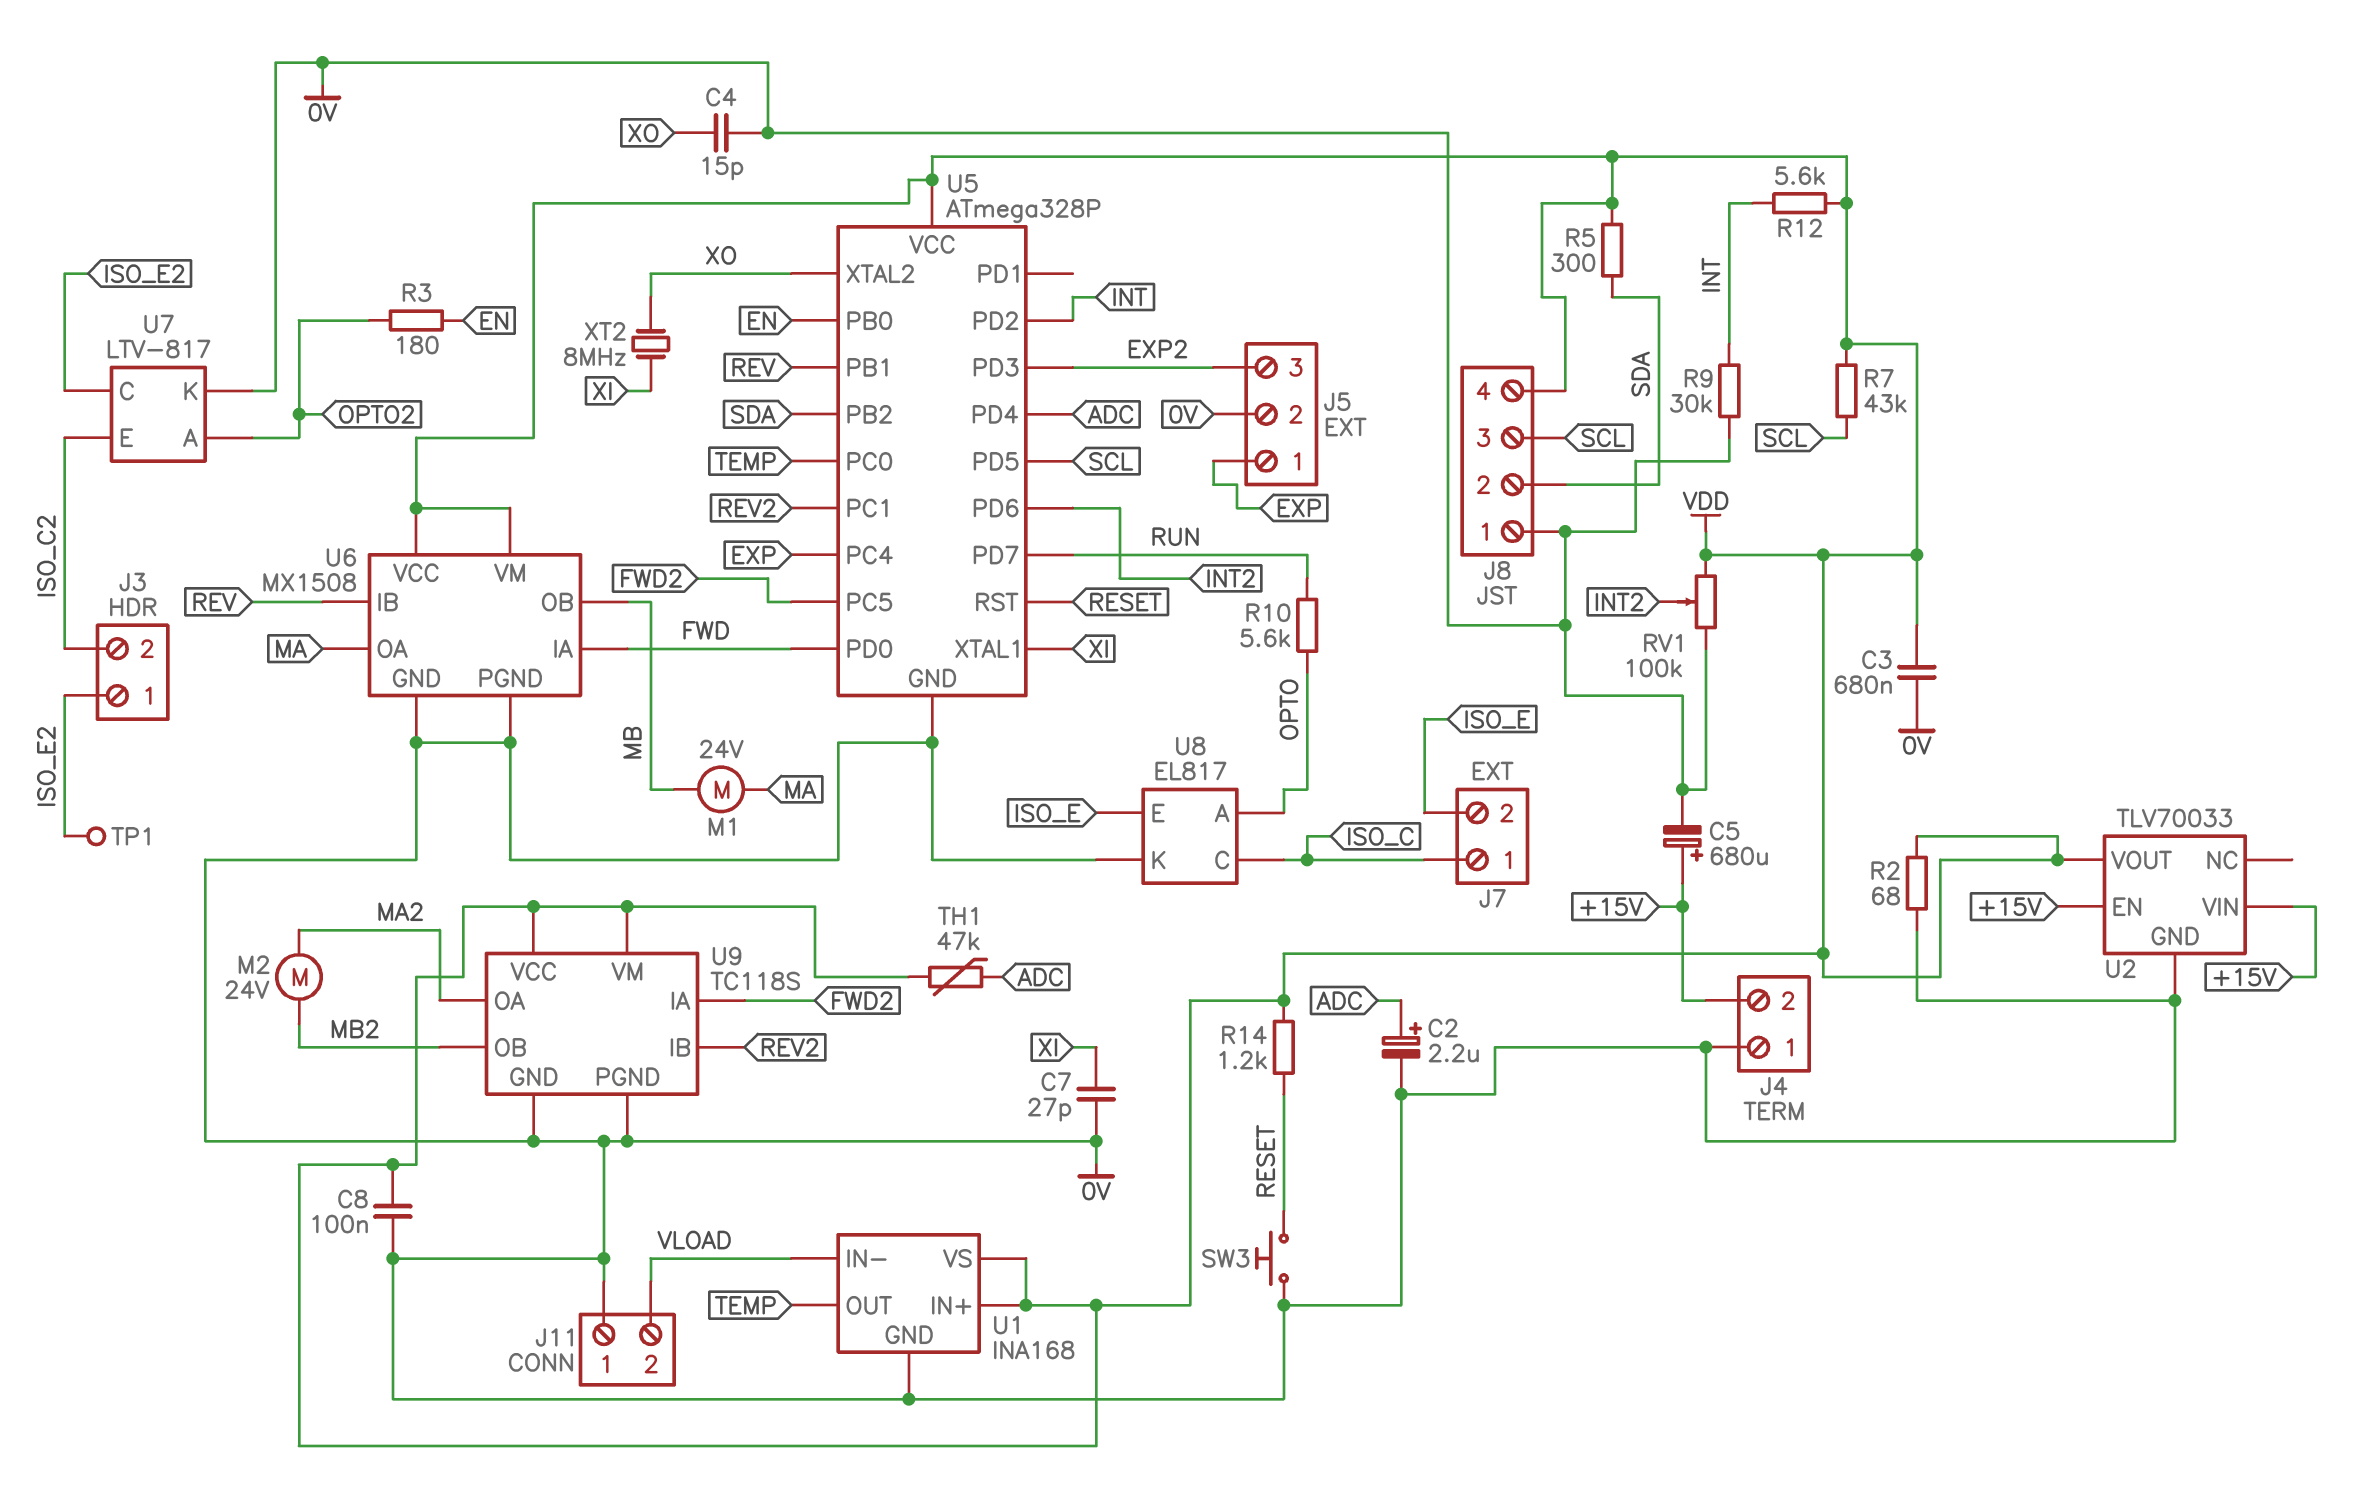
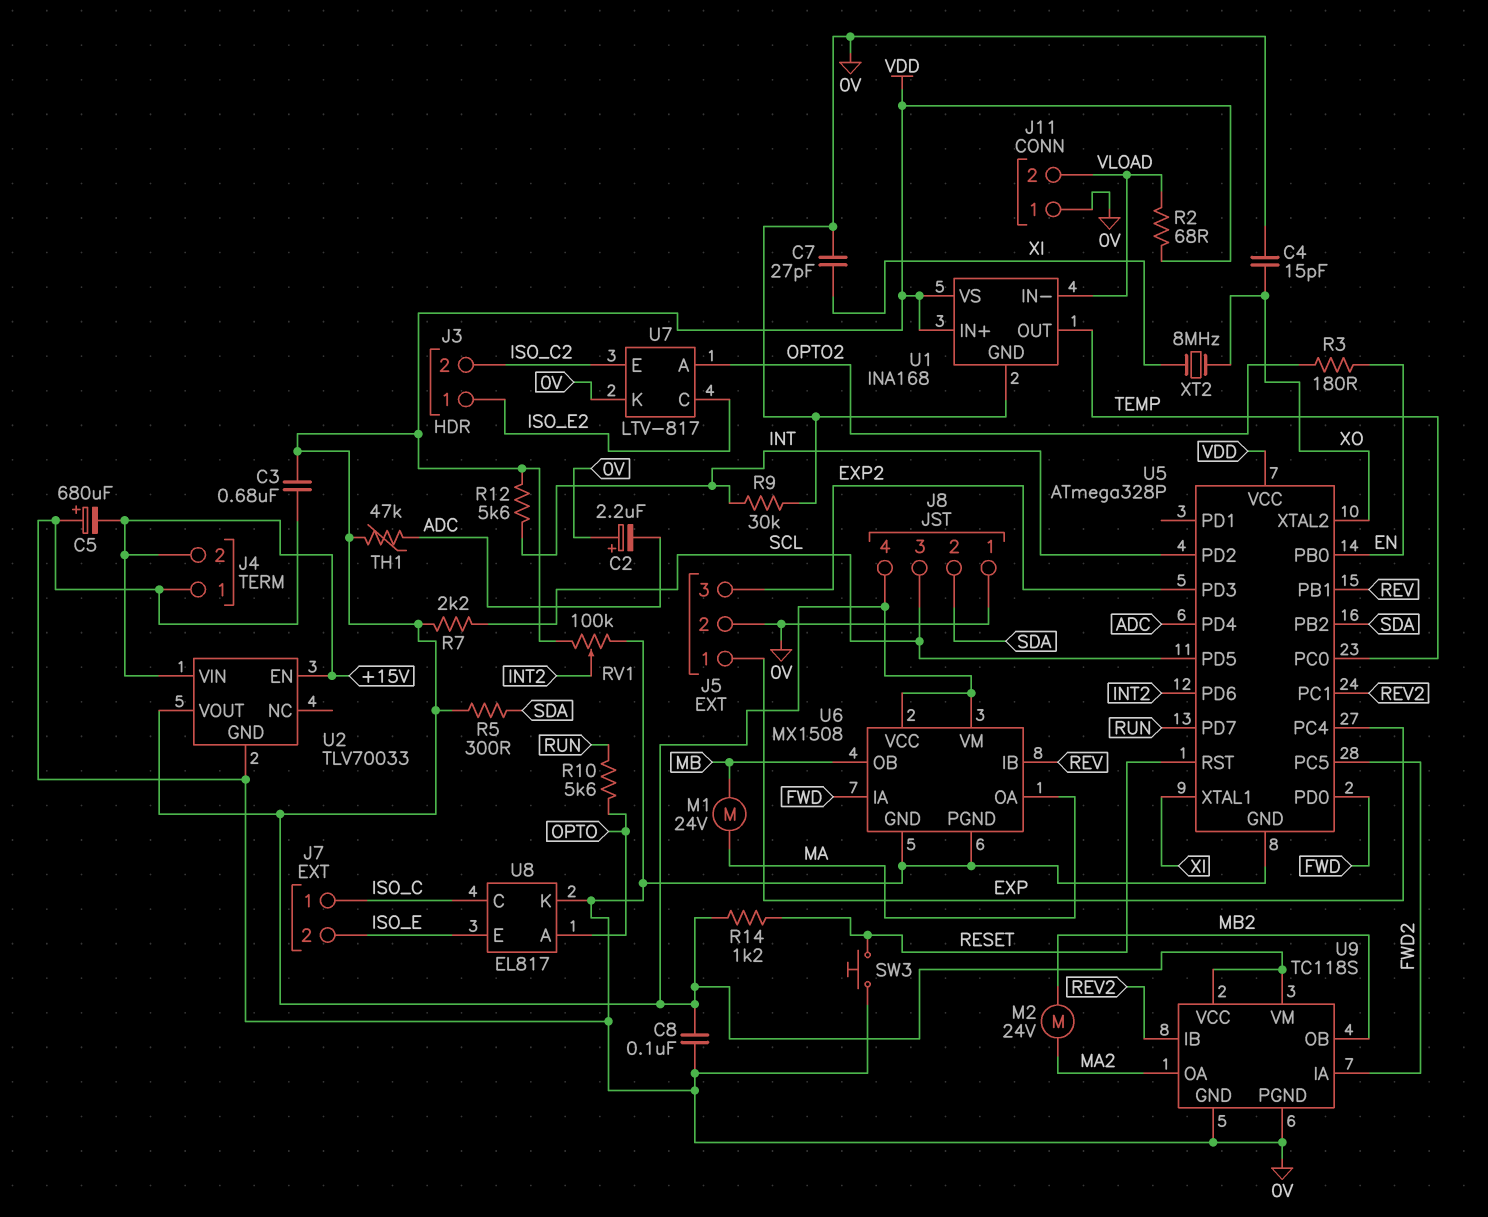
C2: 2.2uF (plus ADC, minus 0V) -> 2.2uF (plus 0V, minus ADC)
C5: 680uF (plus +15V, minus 0V) -> 680uF (plus 0V, minus +15V)
R2: 68 (0V, VDD) -> 68 (VDD, VLOAD)
R7: 43k (SCL, VDD) -> 2.2k (SCL, VDD)
TP1: test point (ISO_E2) -> none

